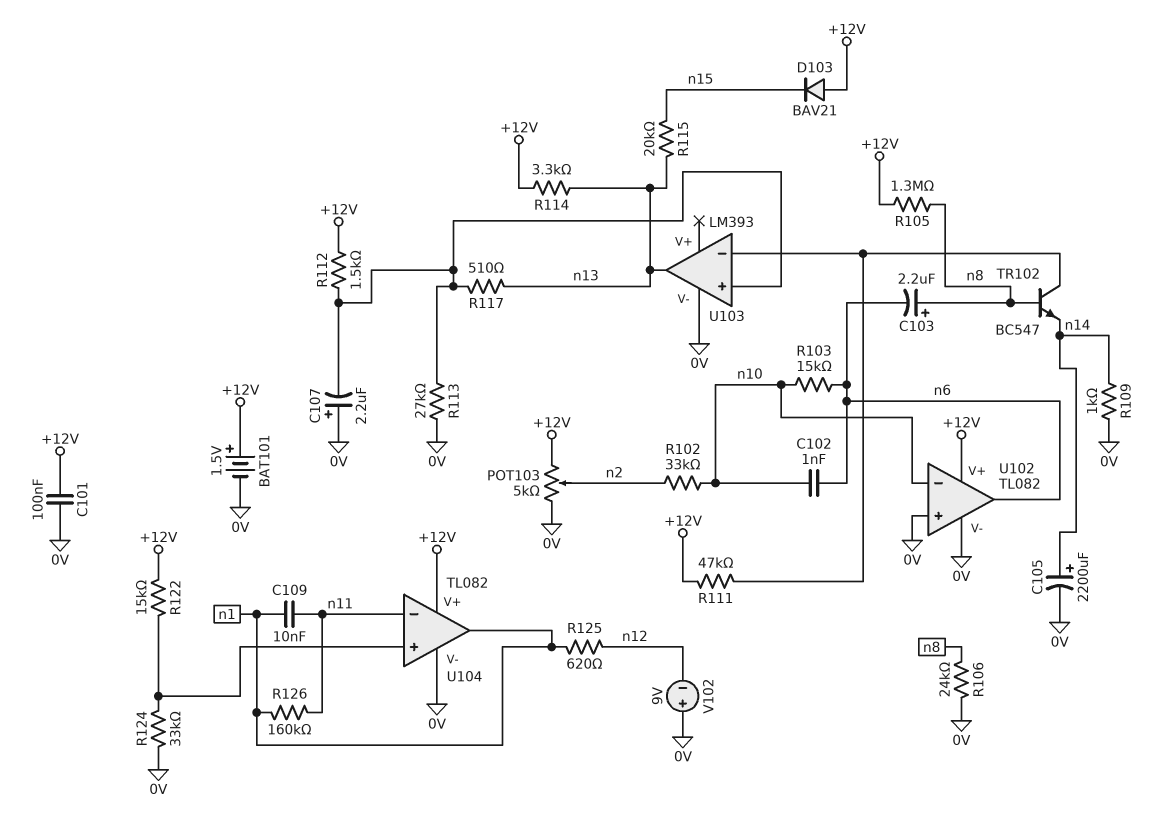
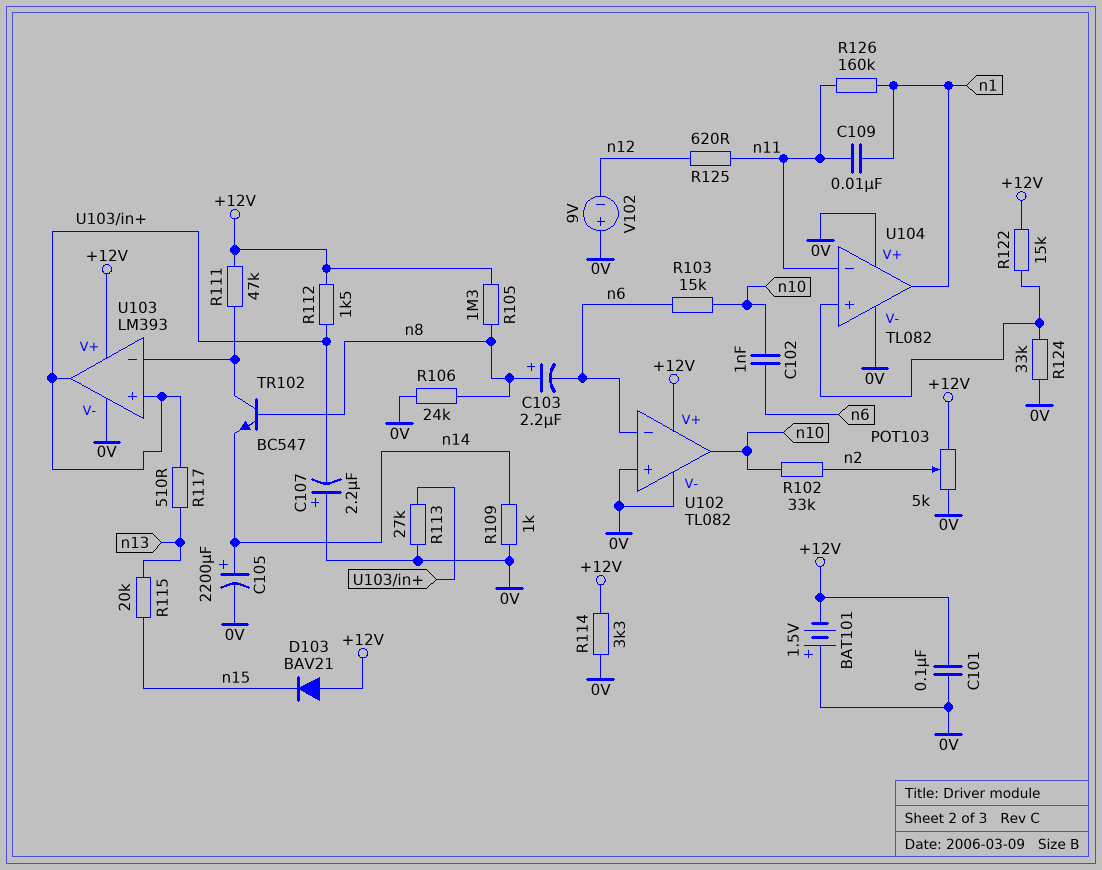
BAT101: 1.5V (plus +12V, minus 0V) -> 1.5V (plus 0V, minus +12V)
R114: 3.3k (+12V, n13) -> 3.3k (+12V, 0V)
R125: 620 (n1, n12) -> 620 (n11, n12)
U102 pin in-: n10 -> n6
U102 pin out: n6 -> n10
U103 pin V+: none -> +12V
U103 pin out: n13 -> U103/in+
U104 pin V+: +12V -> 0V

